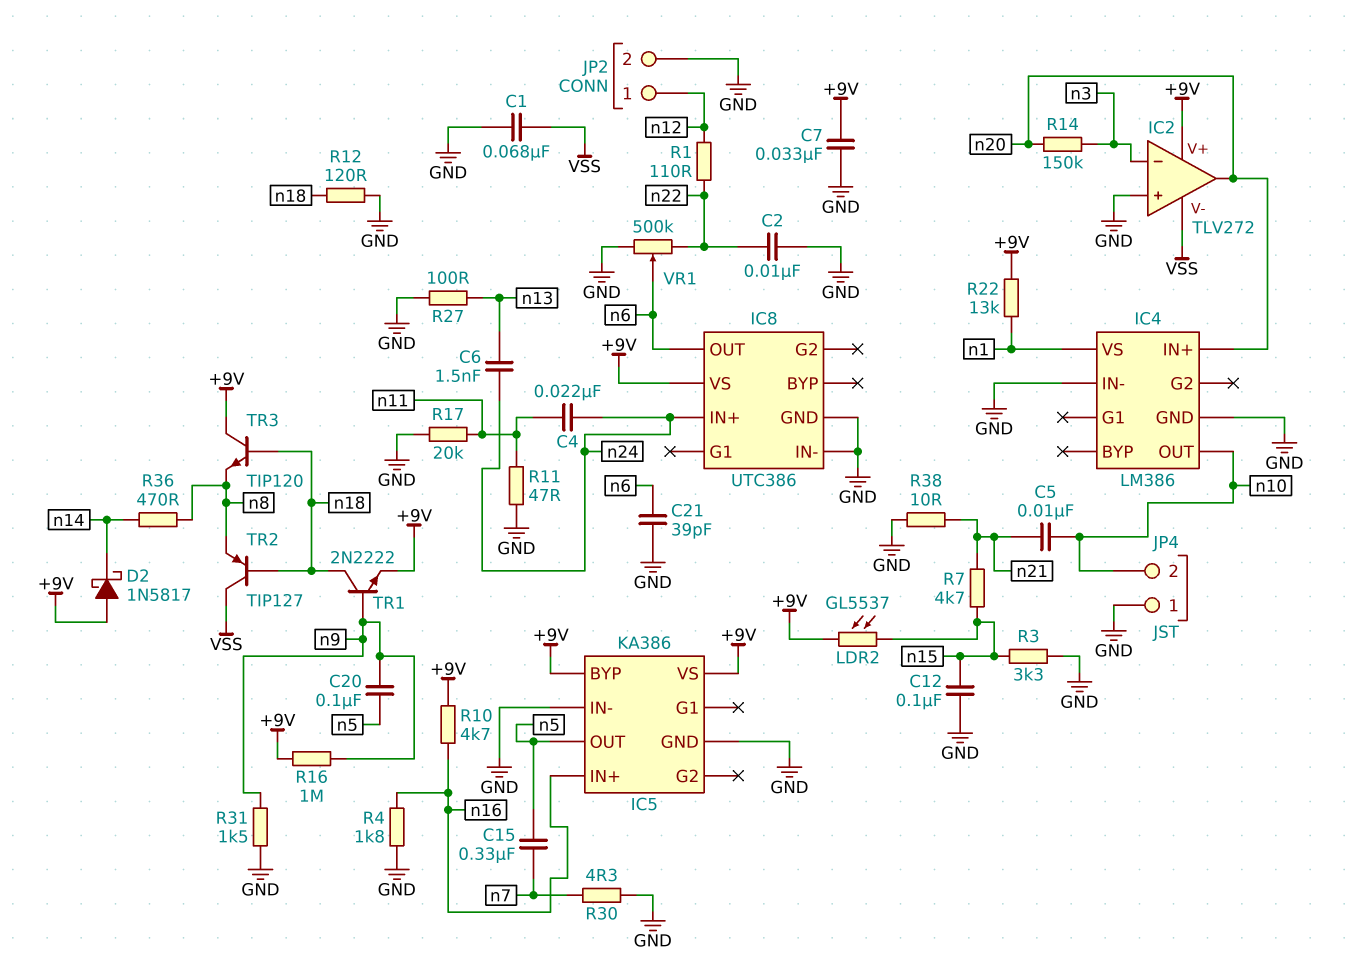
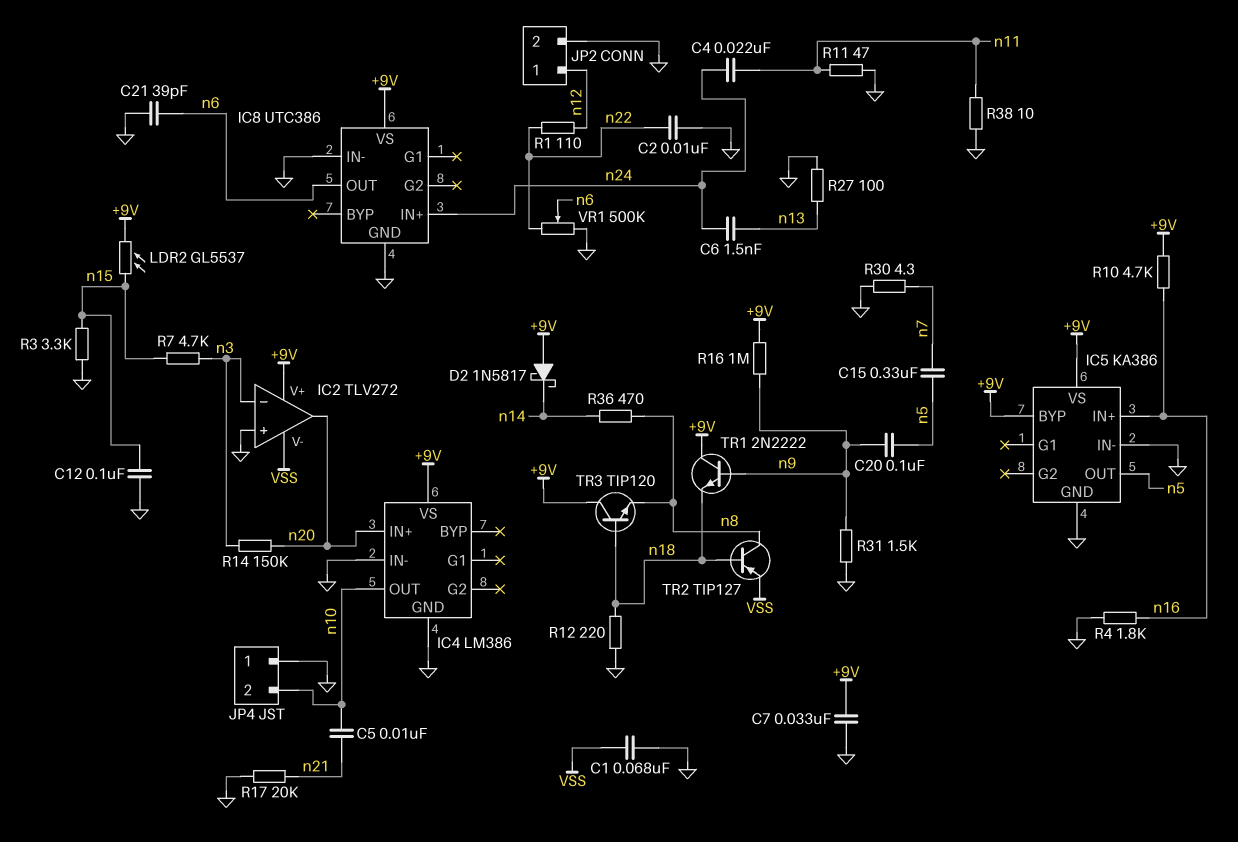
IC4 pin VS: n1 -> +9V
R7: 4.7k (n15, n21) -> 4.7k (n3, n15)
R12: 120 (GND, n18) -> 220 (GND, n18)
R17: 20k (GND, n11) -> 20k (GND, n21)
R22: 13k (+9V, n1) -> none
R38: 10 (GND, n21) -> 10 (GND, n11)
TR1: NPN 2N2222 (B n9, C n18, E +9V) -> NPN 2N2222 (B n9, C +9V, E n18)
TR2: PNP TIP127 (B n18, C VSS, E n8) -> PNP TIP127 (B n18, C n8, E VSS)

